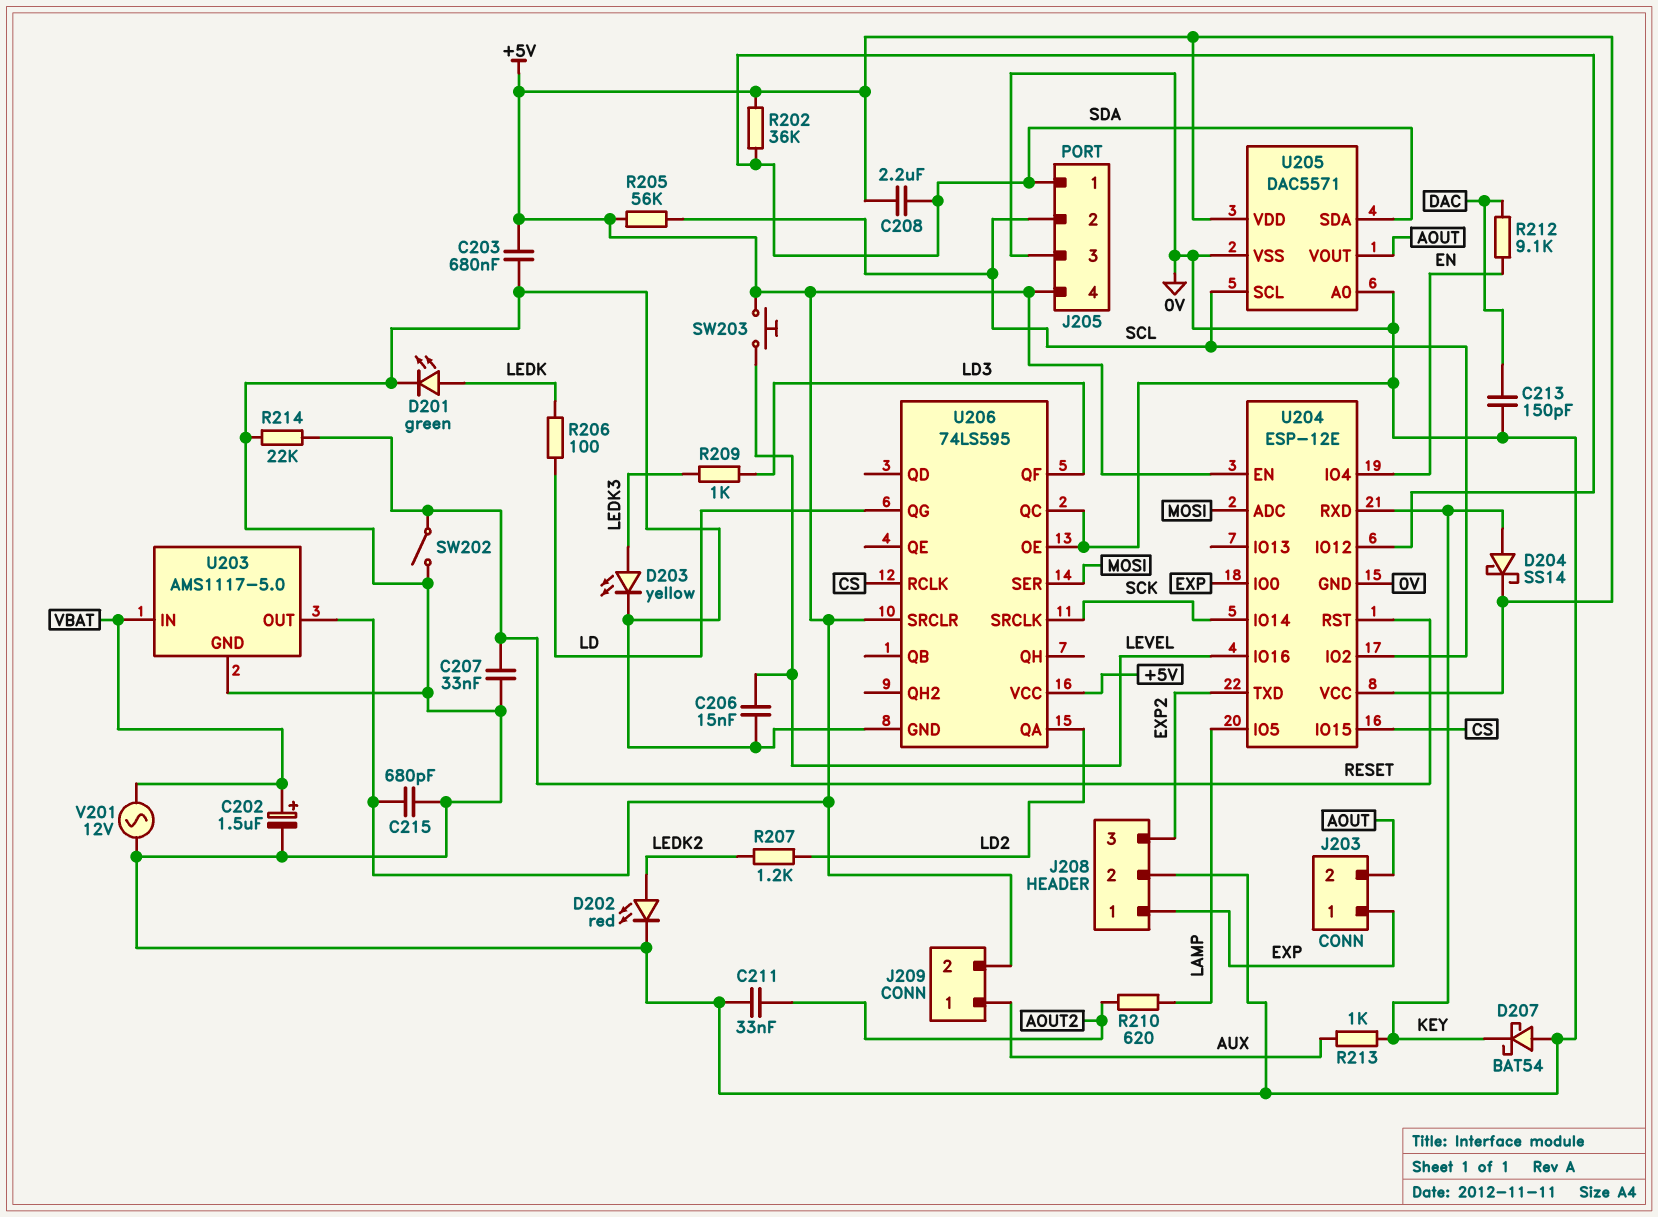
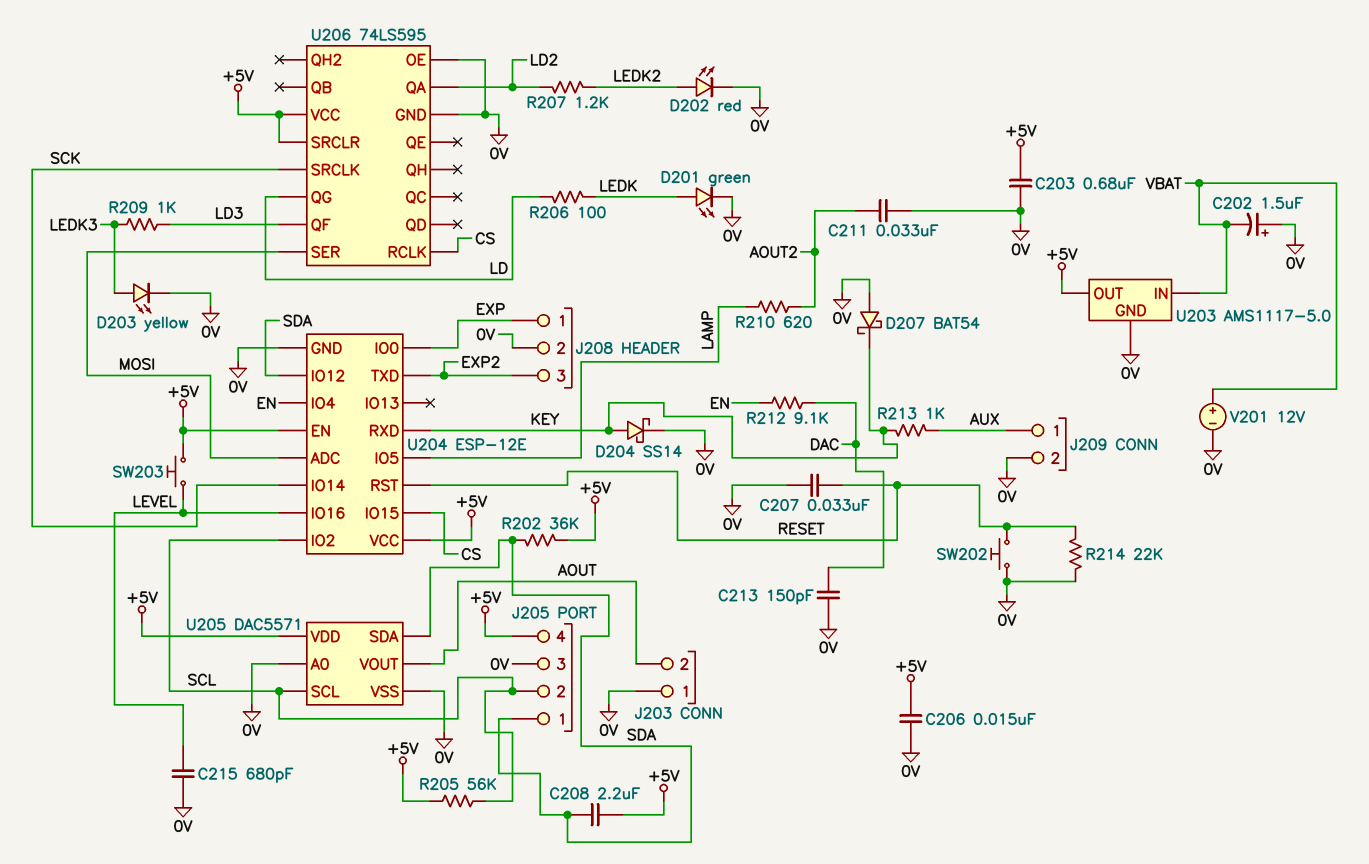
C202: 1.5uF (plus VBAT, minus 0V) -> 1.5uF (plus 0V, minus VBAT)
C206: 15nF (0V, LEVEL) -> 15nF (+5V, 0V)
C215: 680pF (+5V, 0V) -> 680pF (0V, LEVEL)
D204: schottky SS14 (A KEY, K +5V) -> schottky SS14 (A KEY, K 0V)
J203 pin 1: EXP -> 0V
J209 pin 2: +5V -> 0V
SW202: switch (0V, RESET) -> button (0V, RESET)
U206 pin QC: 0V -> none
V201: AC 12V (0V, VBAT) -> 12V (plus VBAT, minus 0V)

